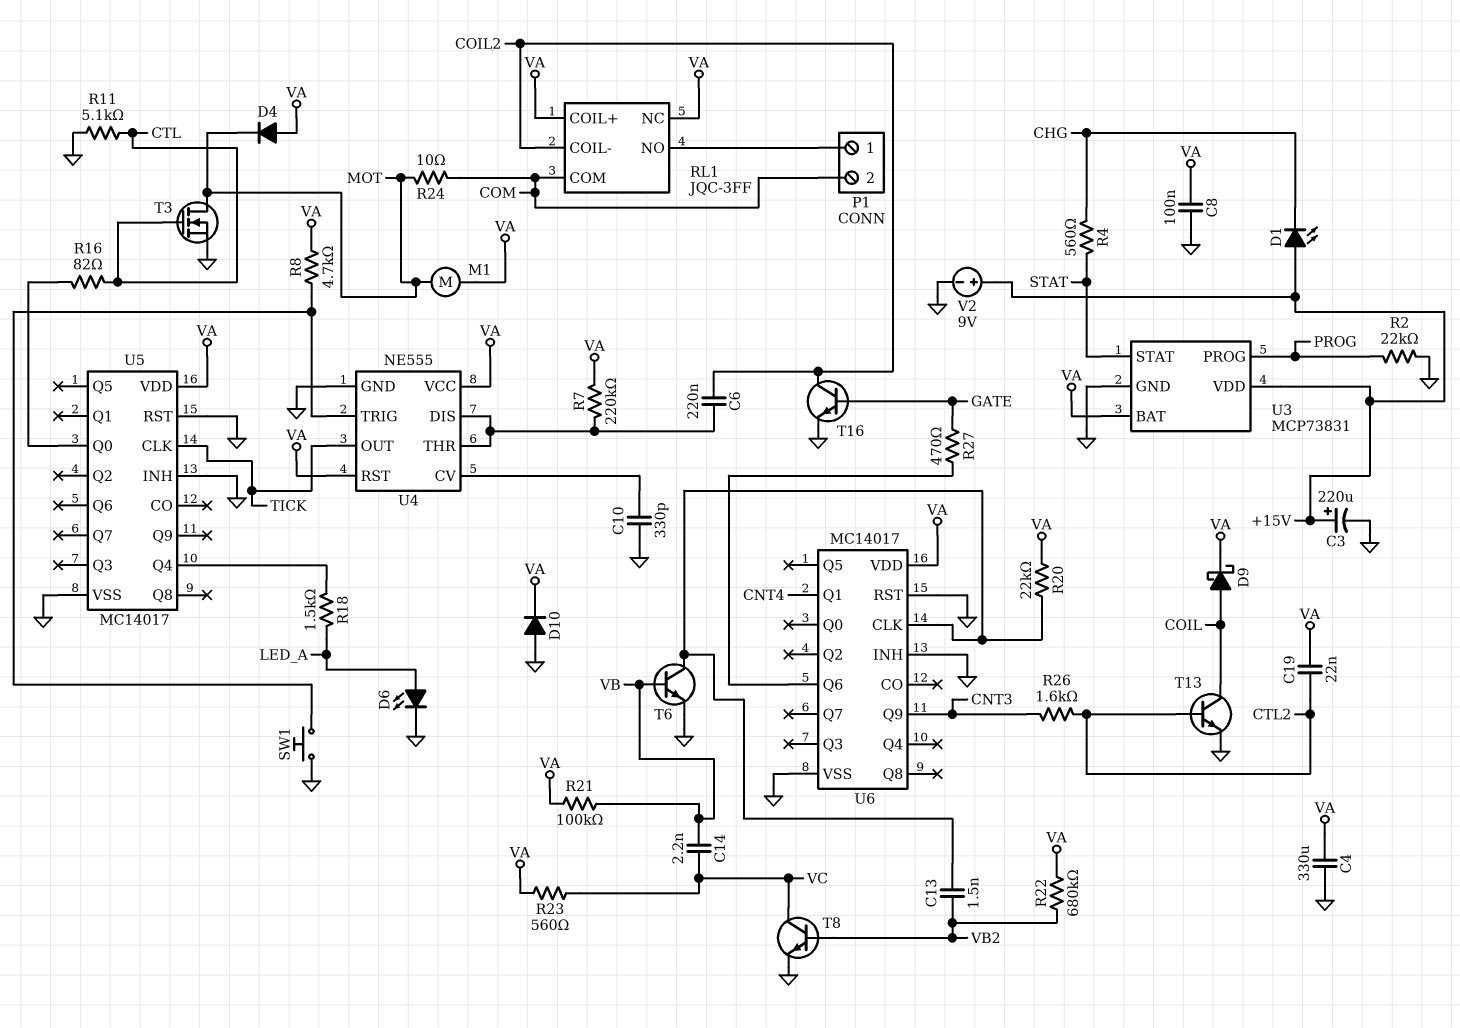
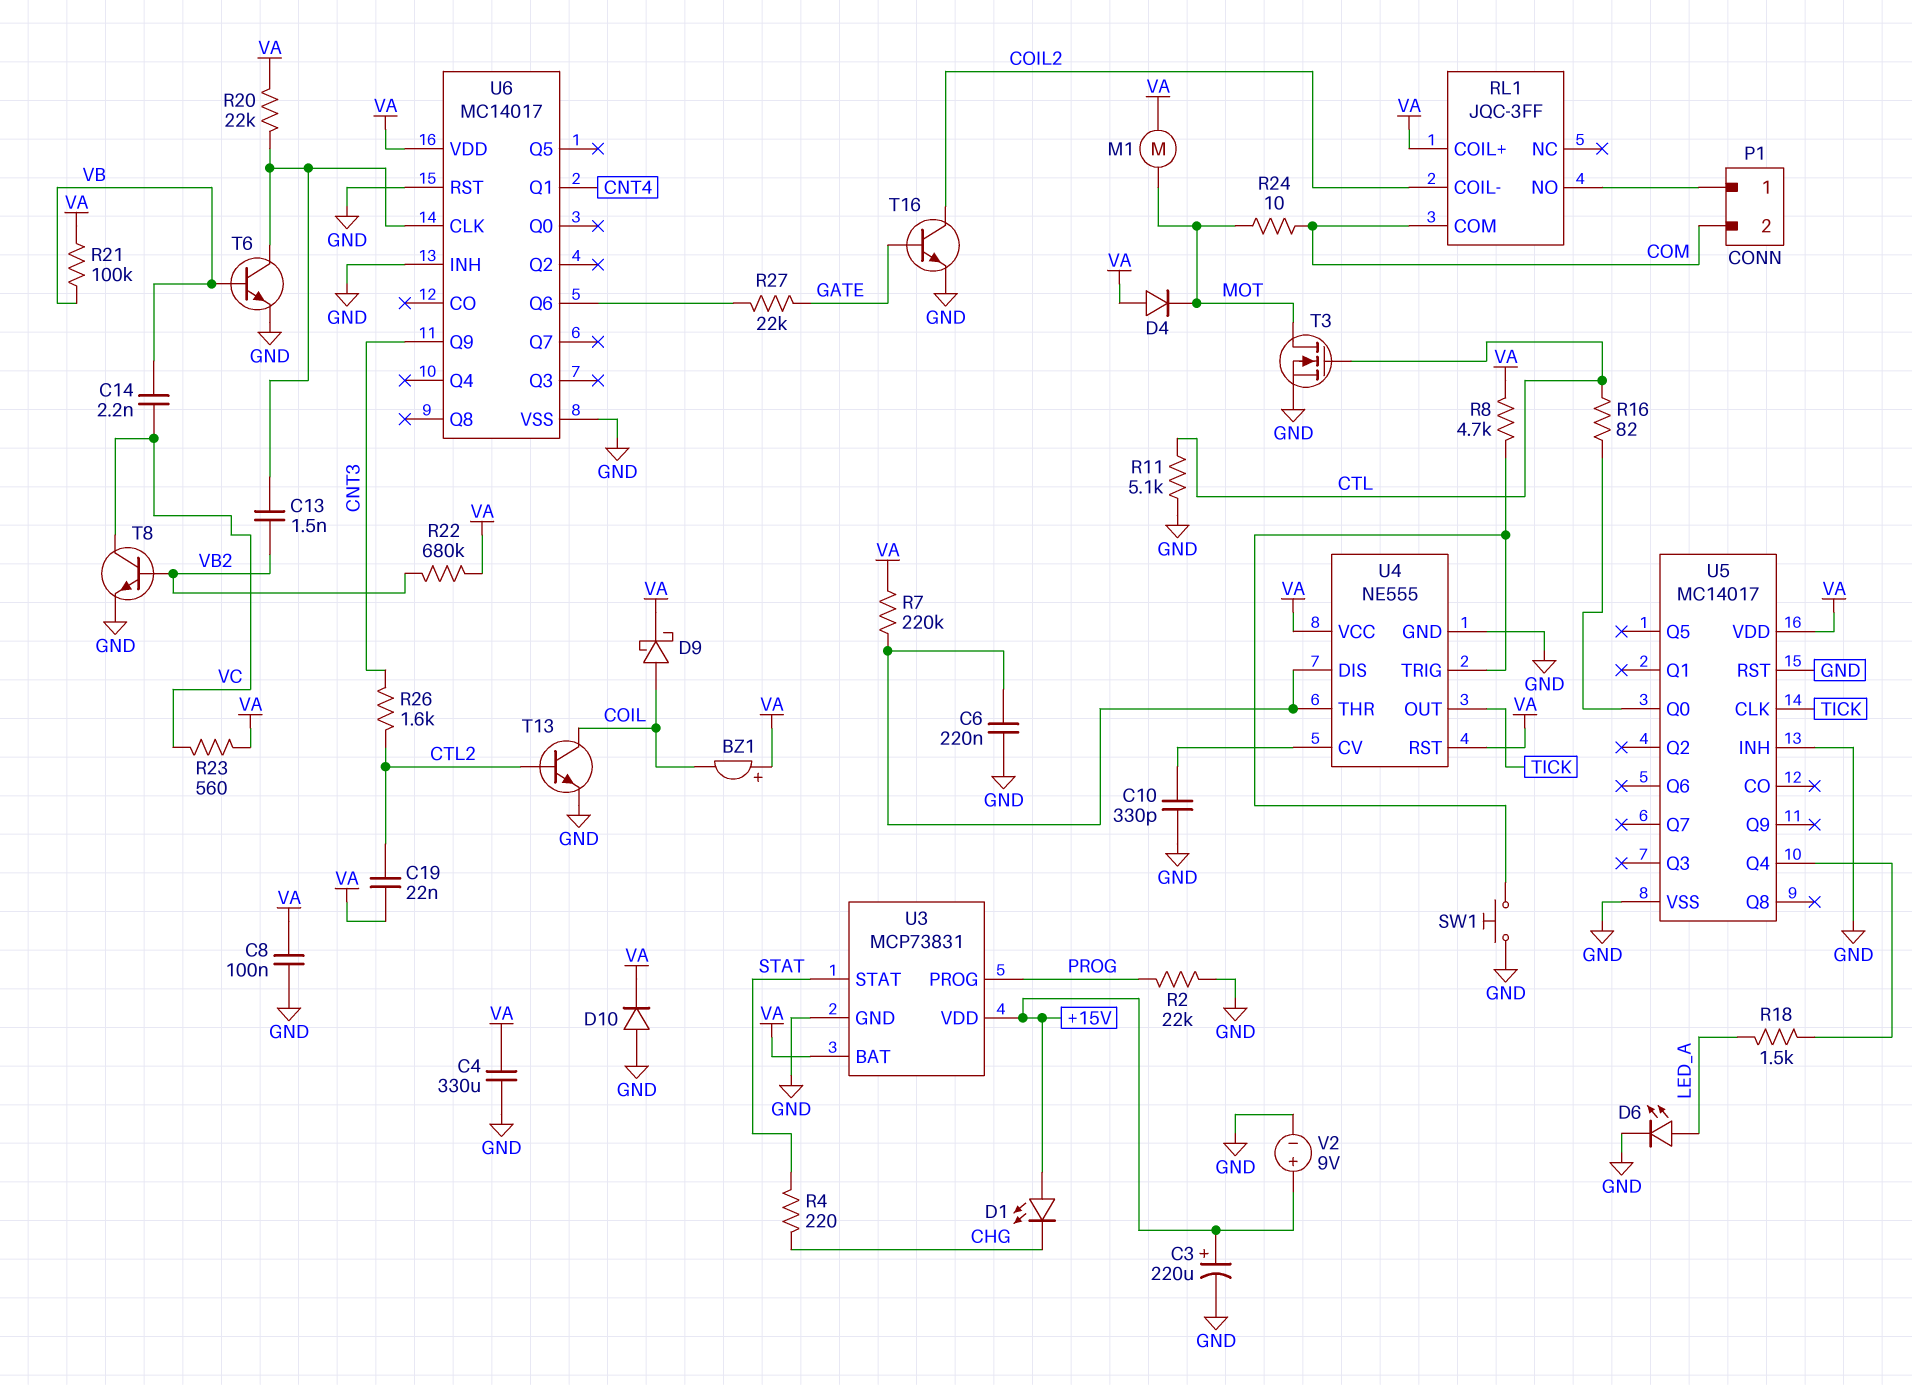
BZ1: none -> buzzer (plus VA, minus COIL)
C6: 220nF (COIL2, U4/DIS) -> 220nF (GND, U4/DIS)
R4: 560 (CHG, STAT) -> 220 (CHG, STAT)
R27: 470 (GATE, U6/Q6) -> 22k (GATE, U6/Q6)
RL1 pin NC: VA -> none

